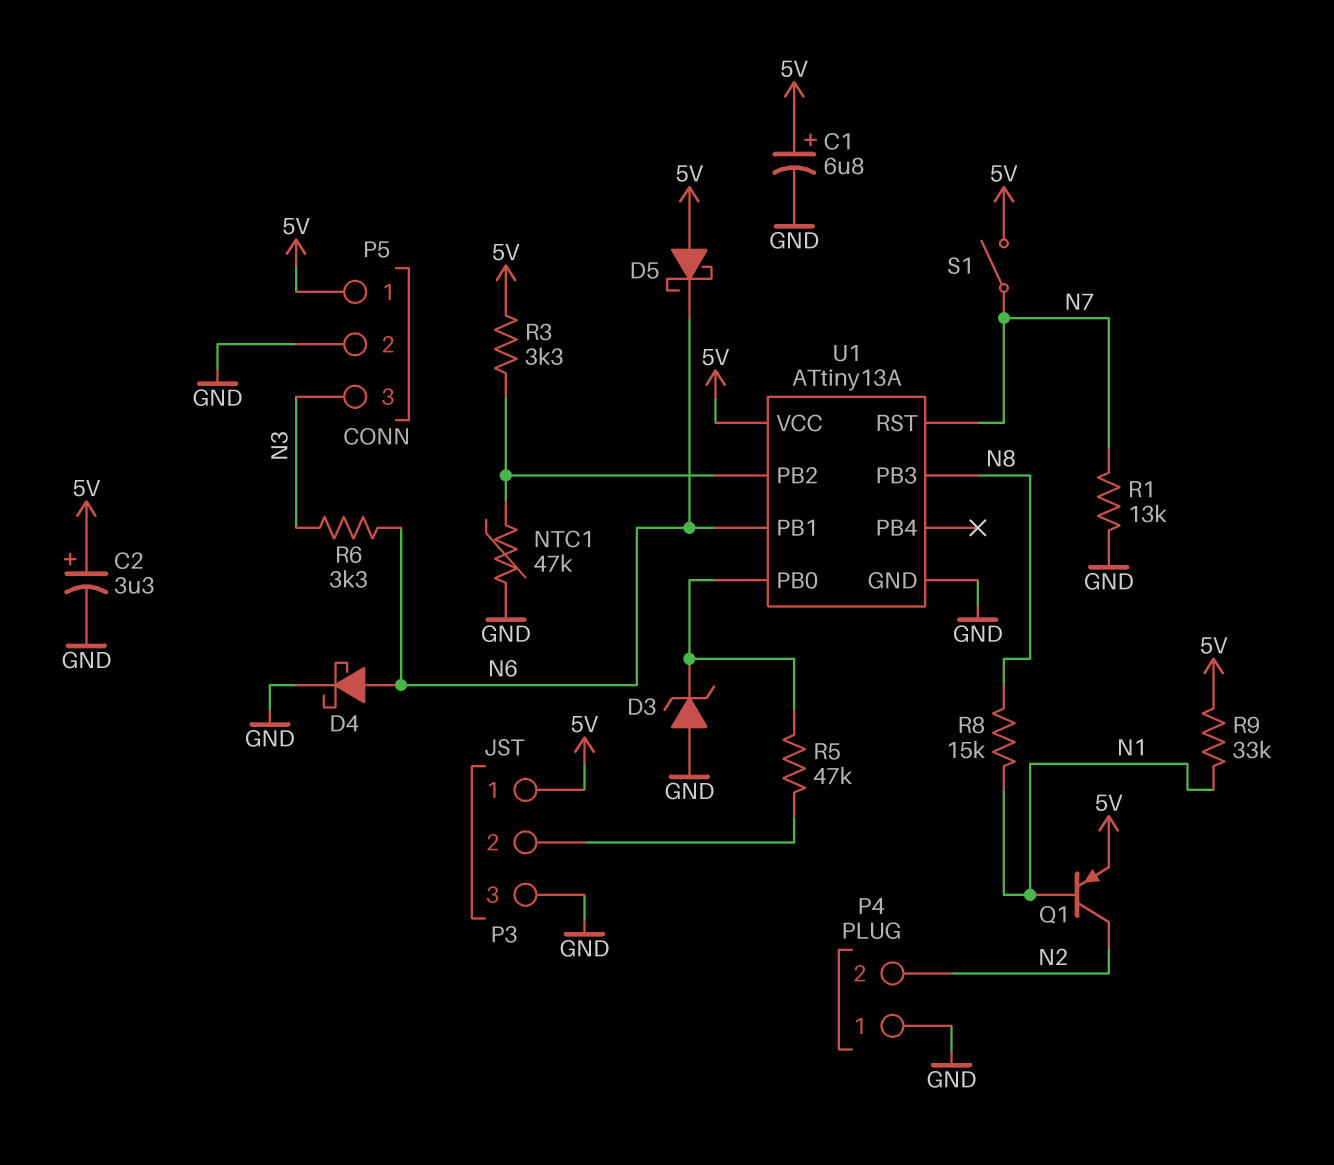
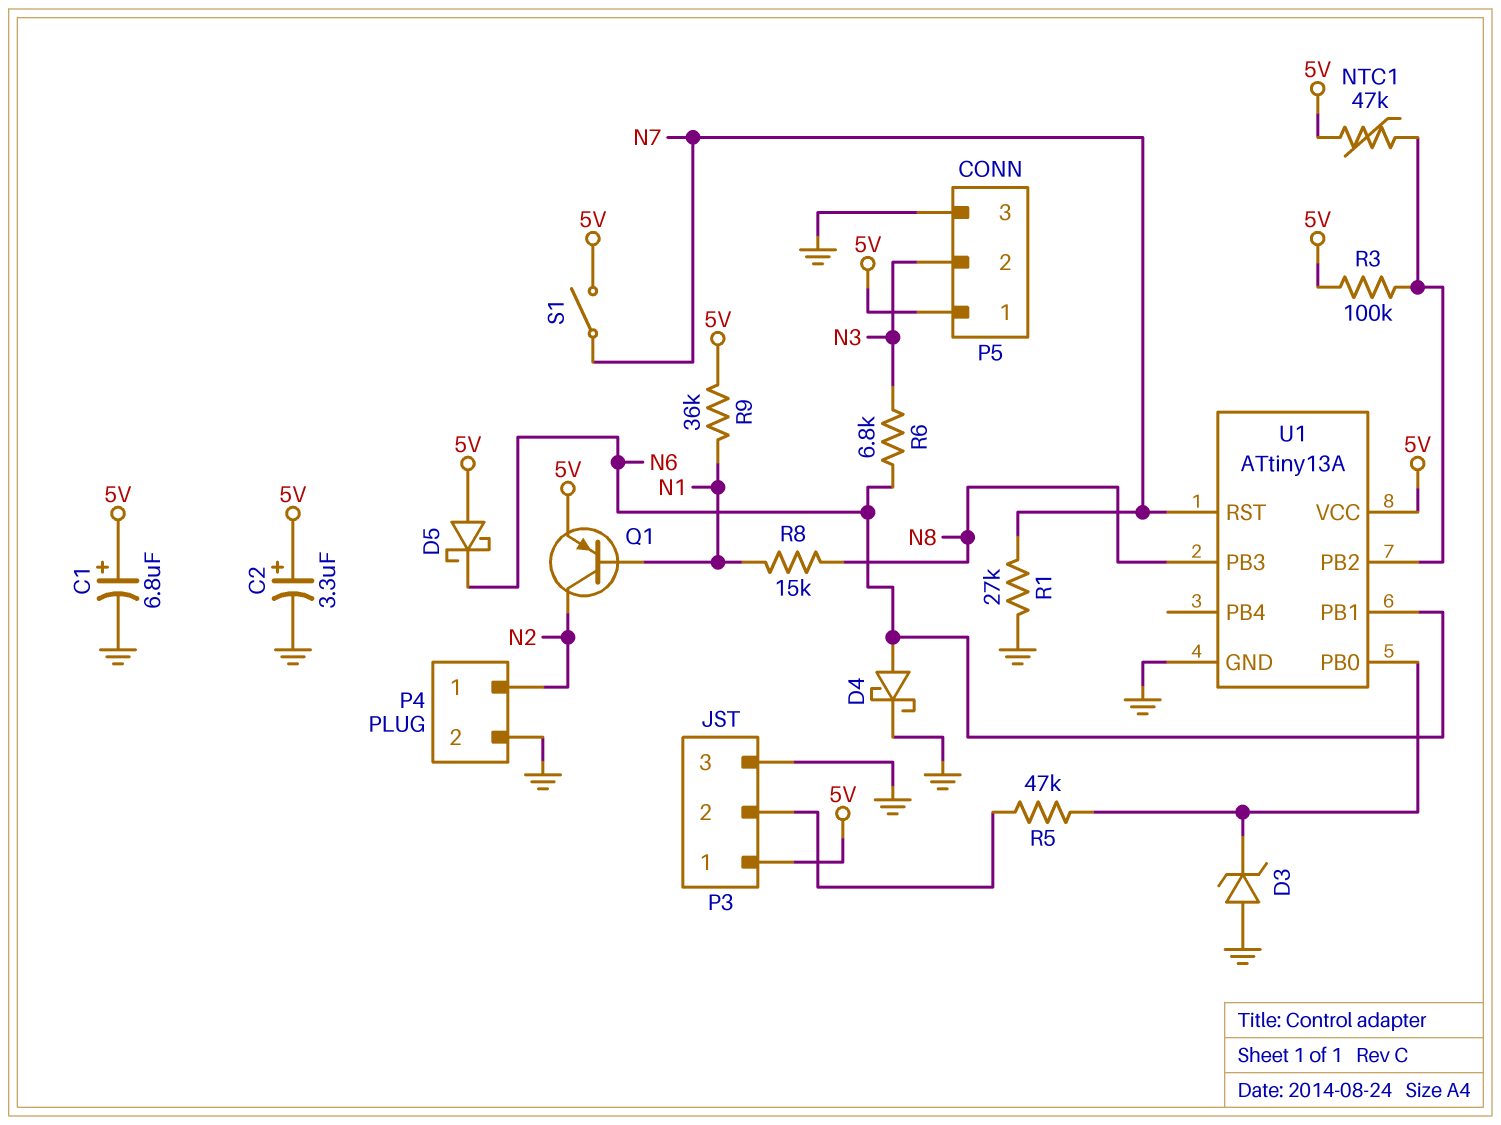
NTC1: 47k (GND, U1/PB2) -> 47k (5V, U1/PB2)
P4 pin 1: GND -> N2
P4 pin 2: N2 -> GND
P5 pin 2: GND -> N3
P5 pin 3: N3 -> GND
R1: 13k (GND, N7) -> 27k (GND, N7)
R3: 3.3k (5V, U1/PB2) -> 100k (5V, U1/PB2)
R6: 3.3k (N3, N6) -> 6.8k (N3, N6)
R9: 33k (5V, N1) -> 36k (5V, N1)

